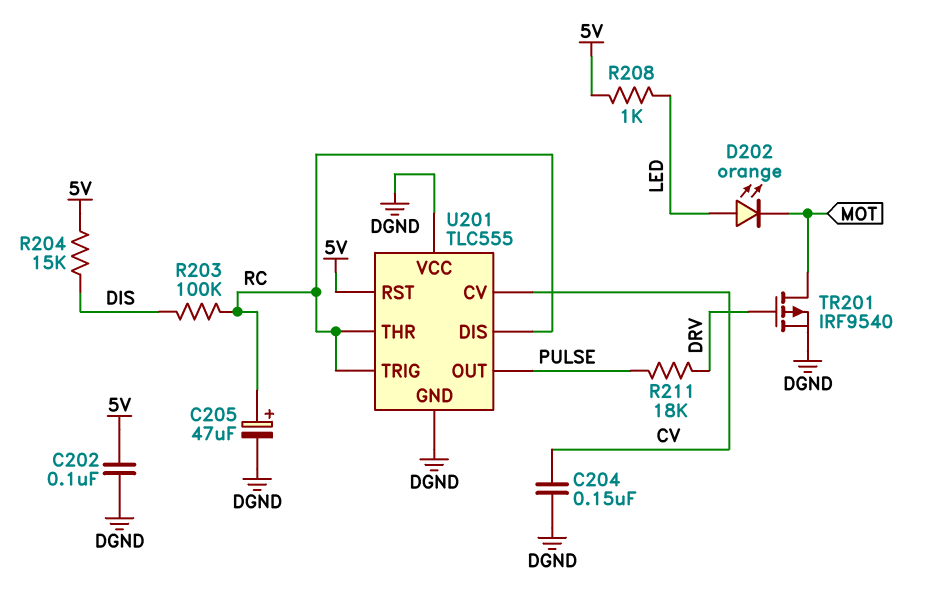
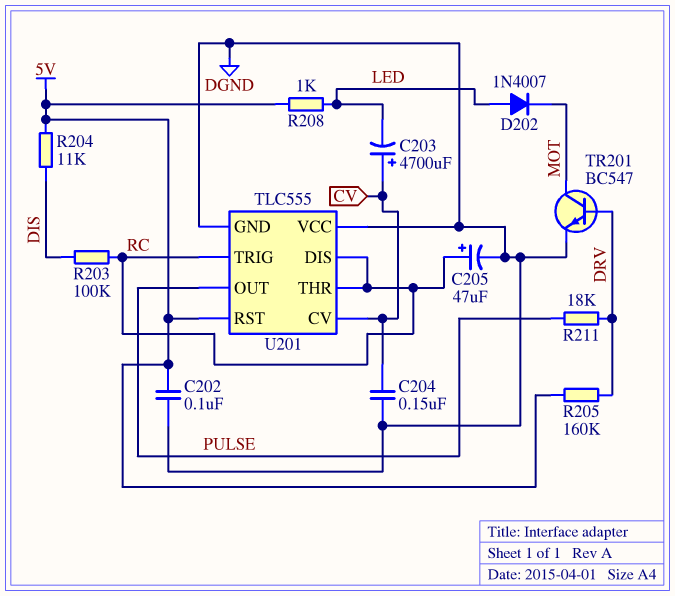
C203: none -> 4700uF (plus CV, minus LED)
D202: LED orange (A LED, K MOT) -> diode 1N4007 (A LED, K MOT)
R204: 15k (5V, DIS) -> 11k (5V, DIS)
R205: none -> 160k (5V, DRV)
TR201: PMOS IRF9540 (G DRV, D MOT, S DGND) -> NPN BC547 (B DRV, C MOT, E DGND)

